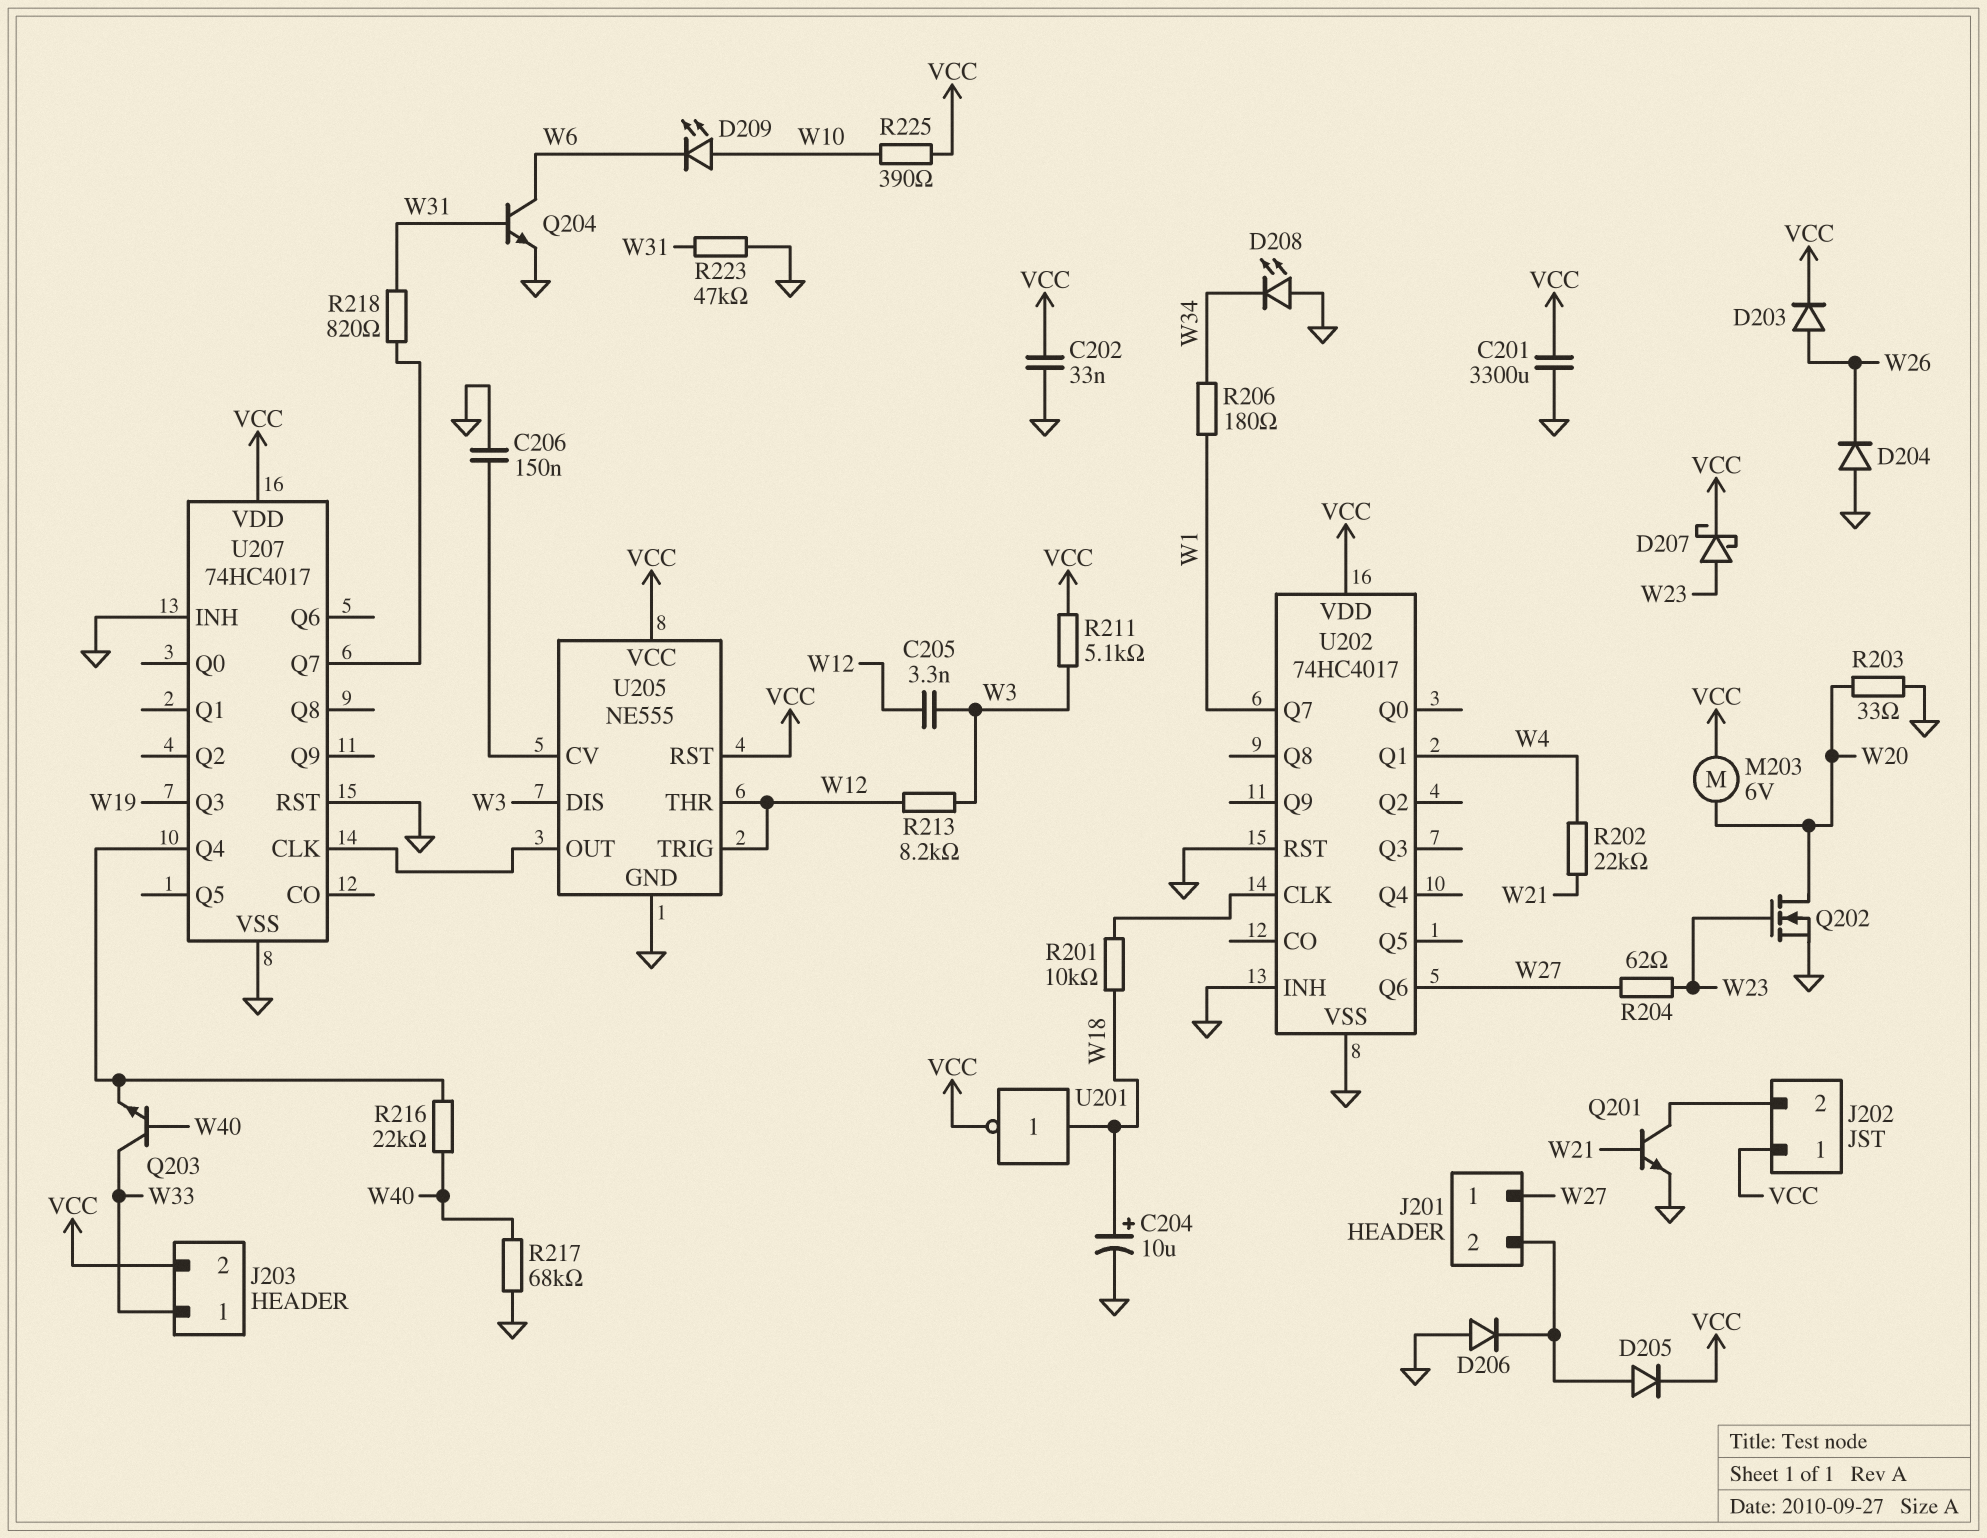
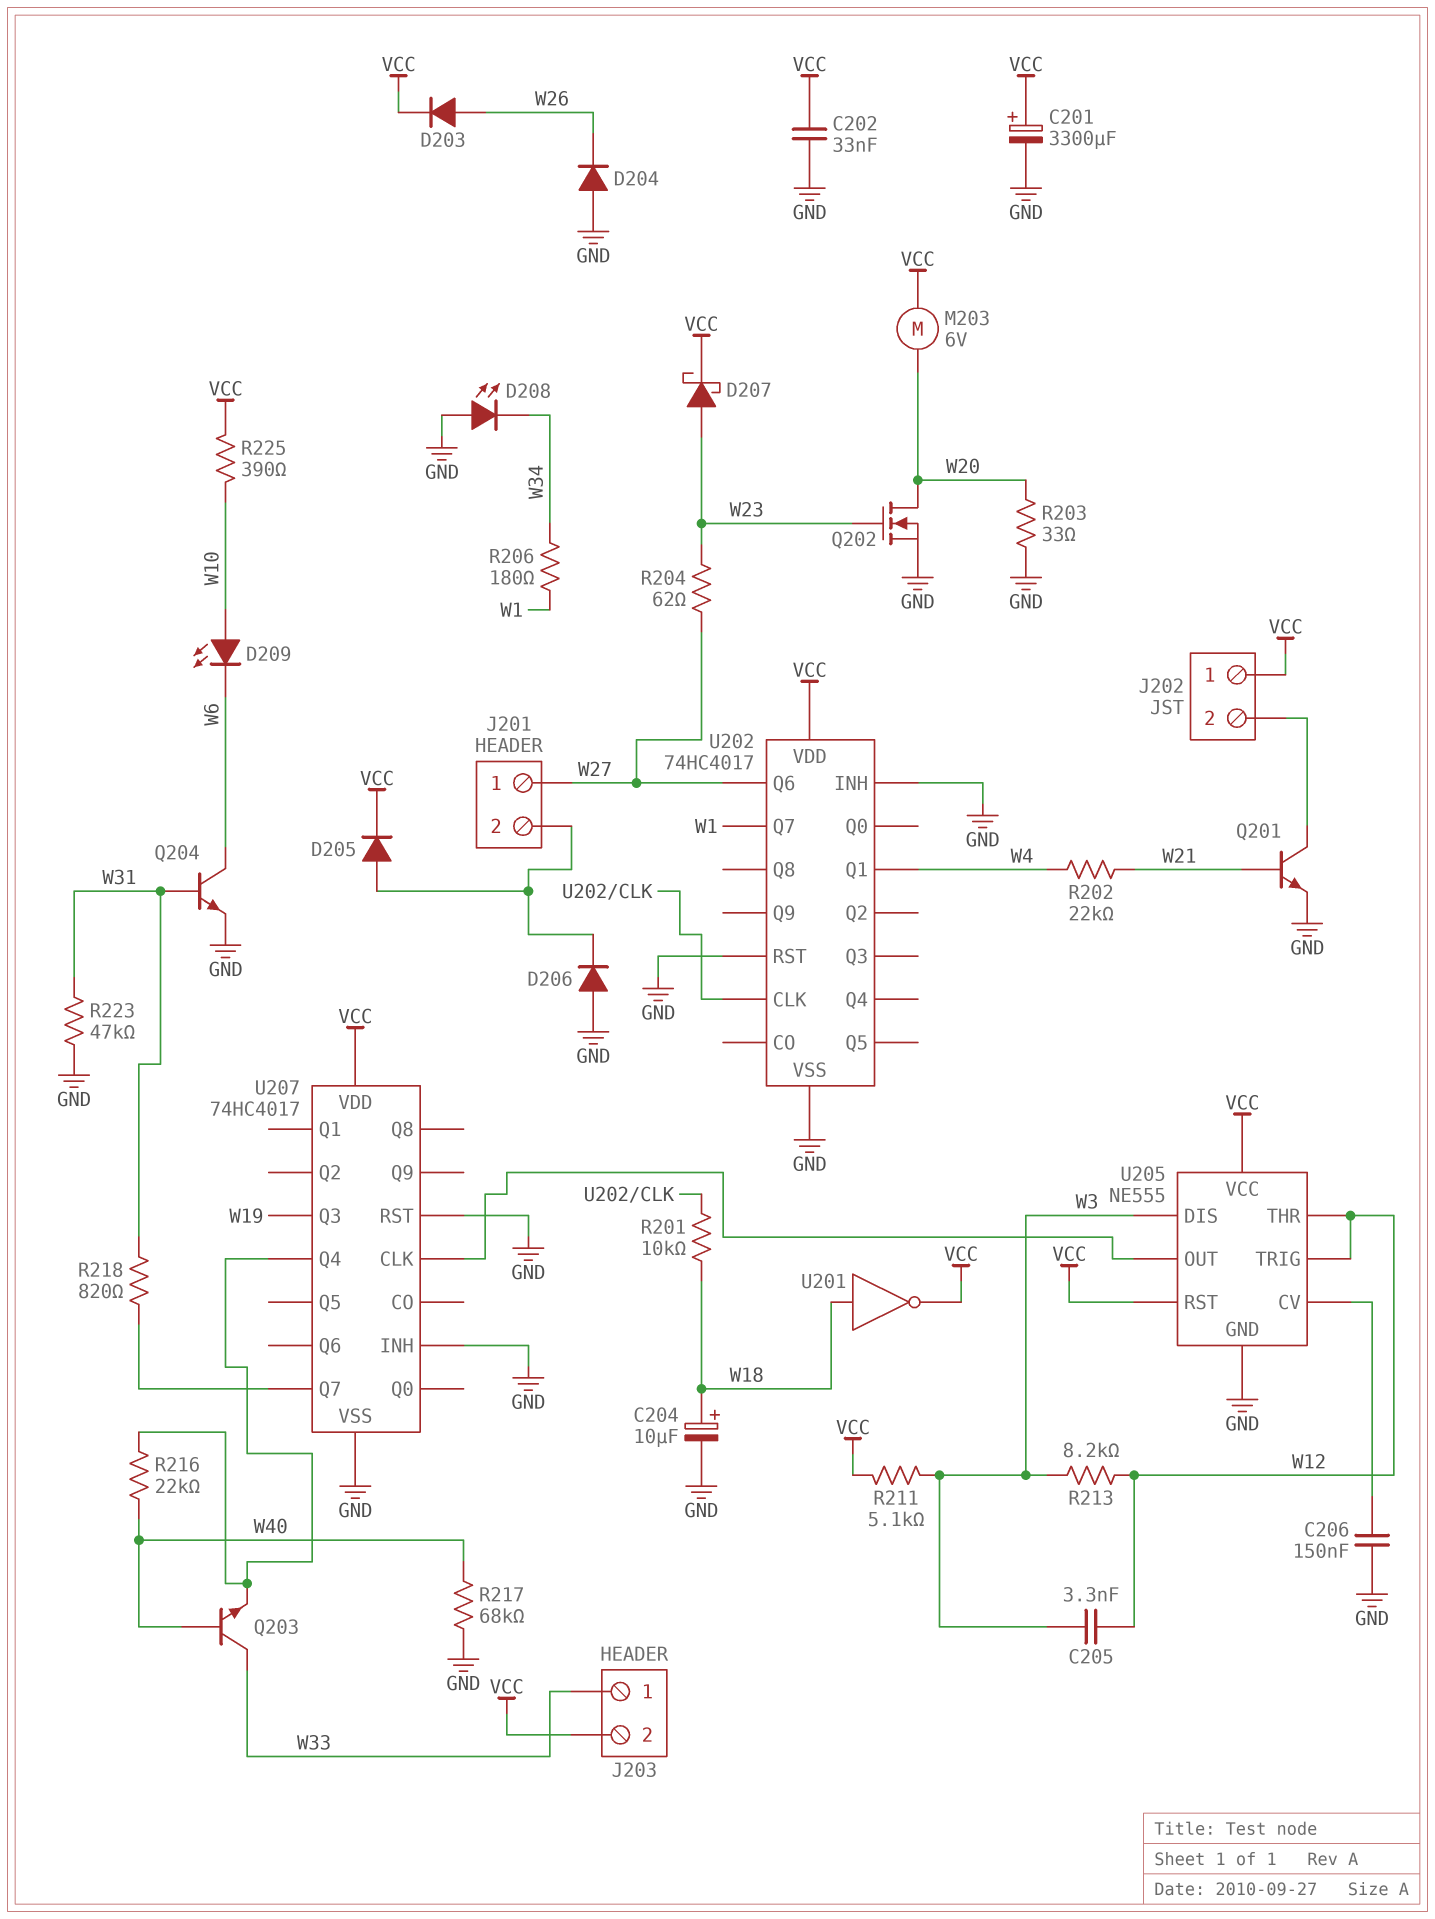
C201: 3300uF (GND, VCC) -> 3300uF (plus VCC, minus GND)

